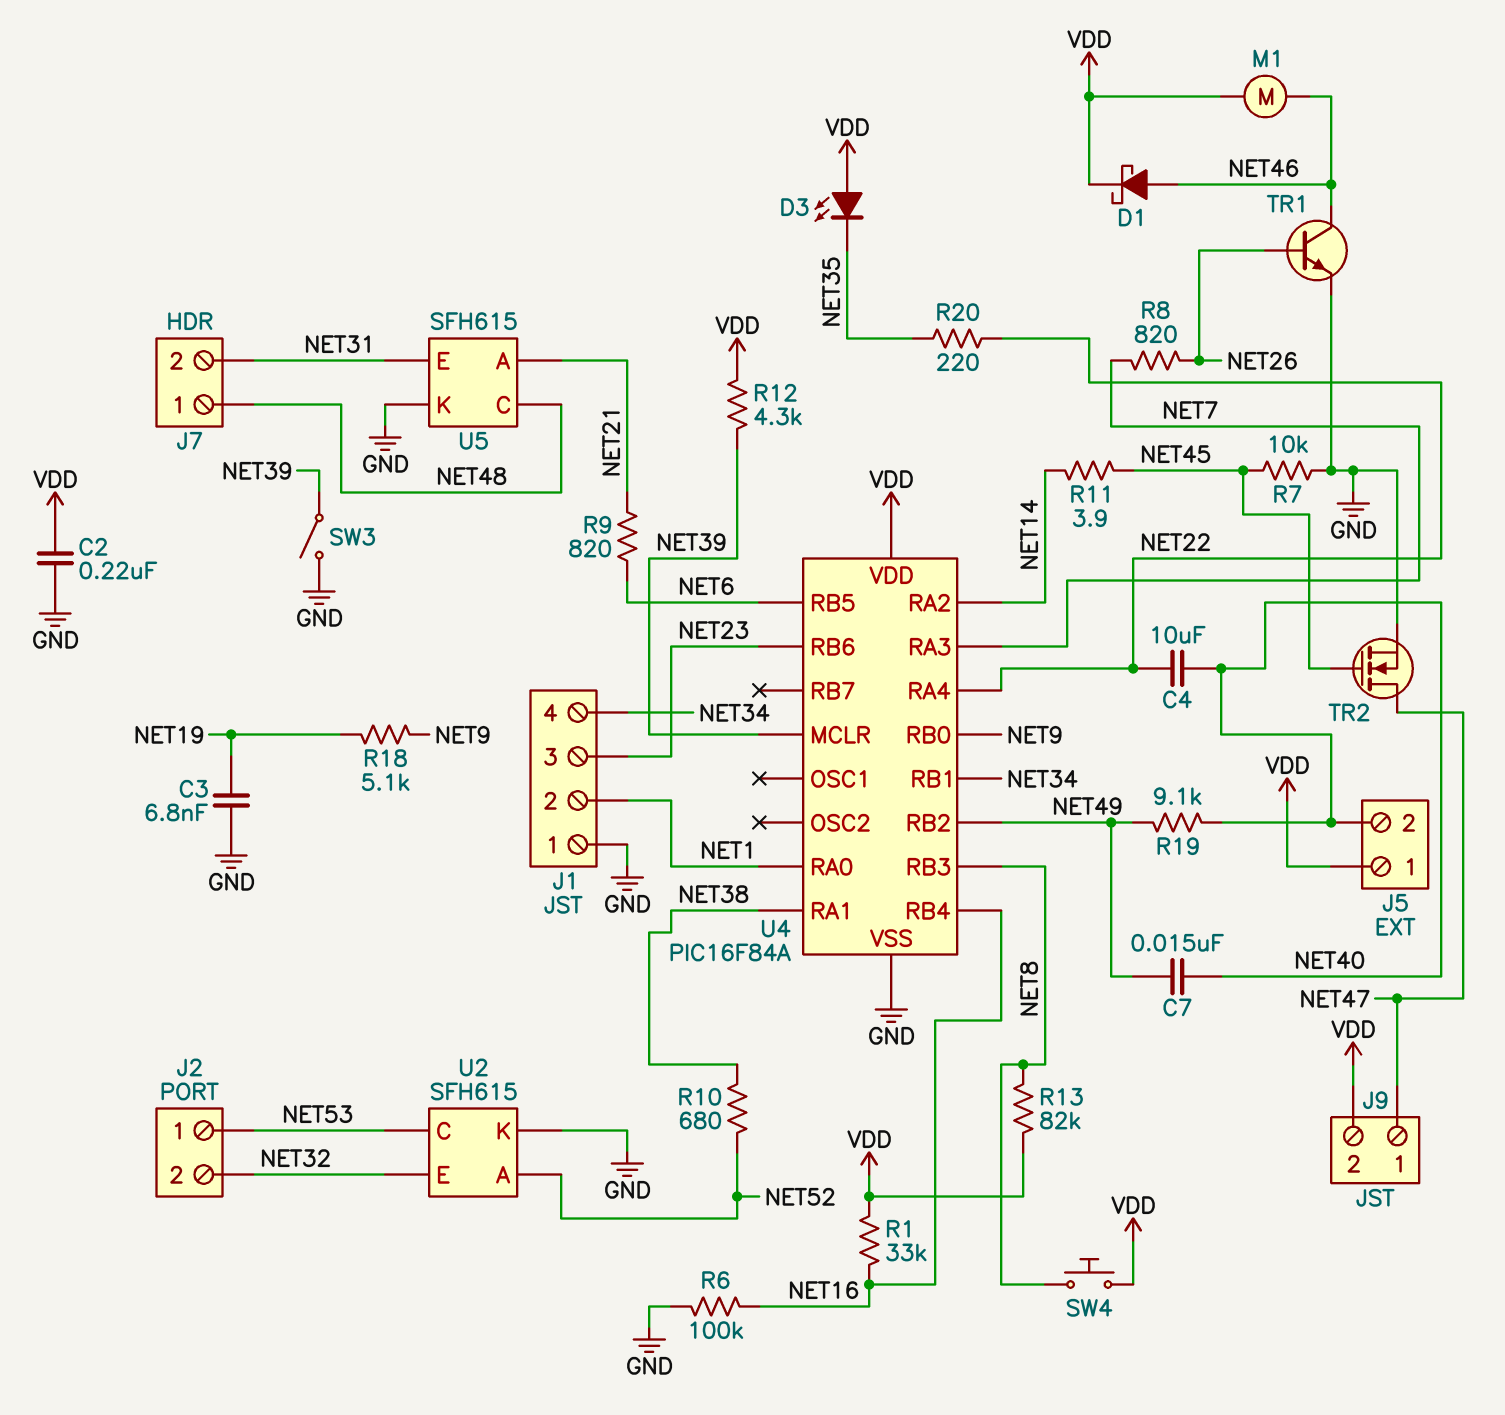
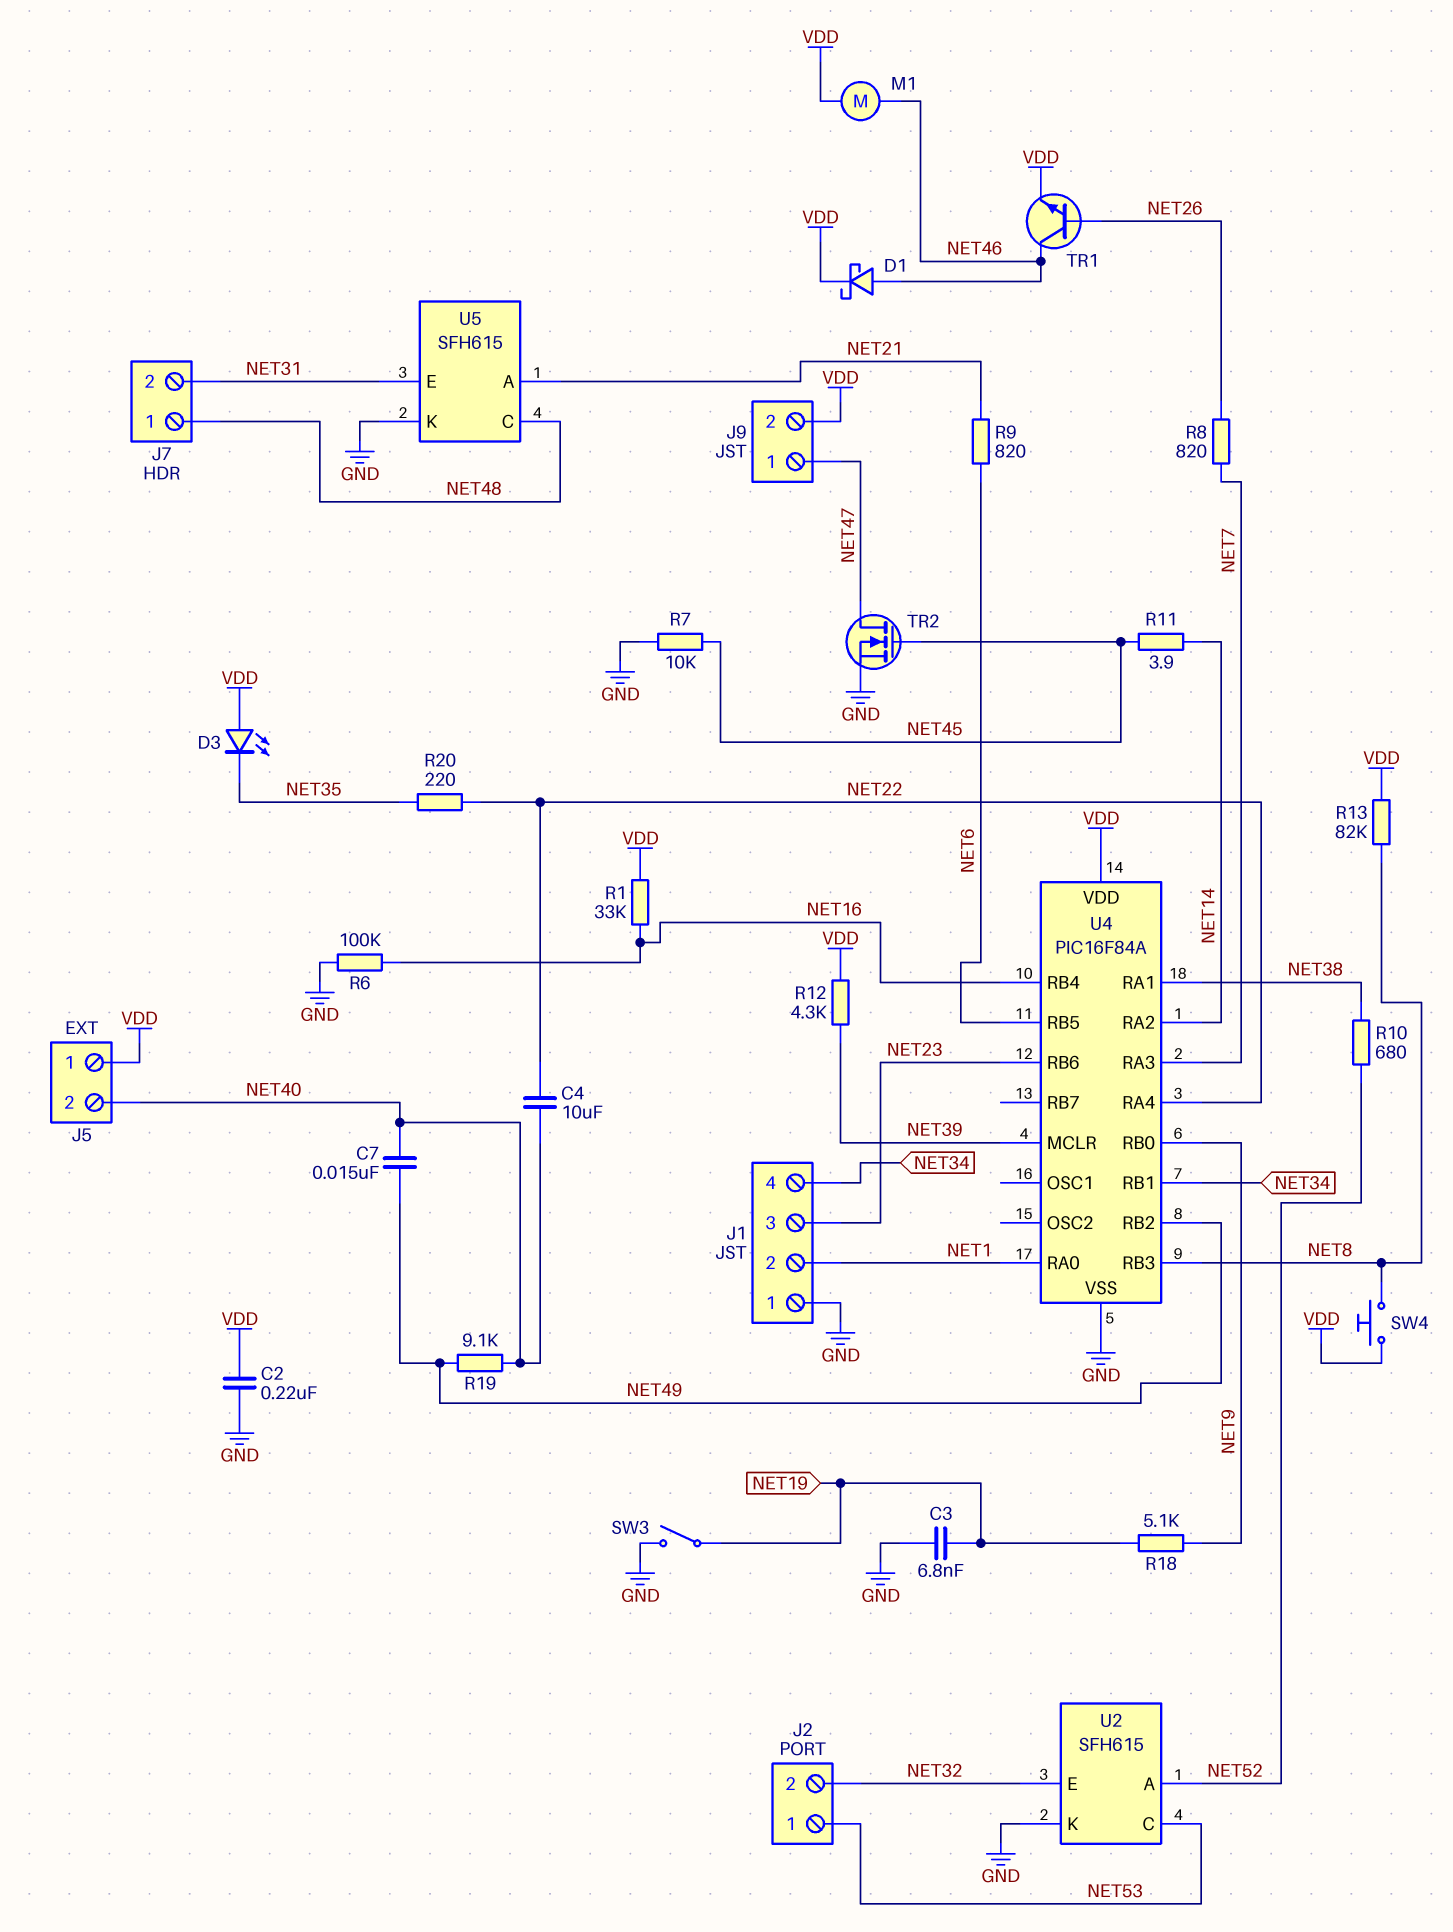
SW3: switch (GND, NET39) -> switch (GND, NET19)
TR1: NPN (B NET26, C NET46, E GND) -> NPN (B NET26, C NET46, E VDD)

